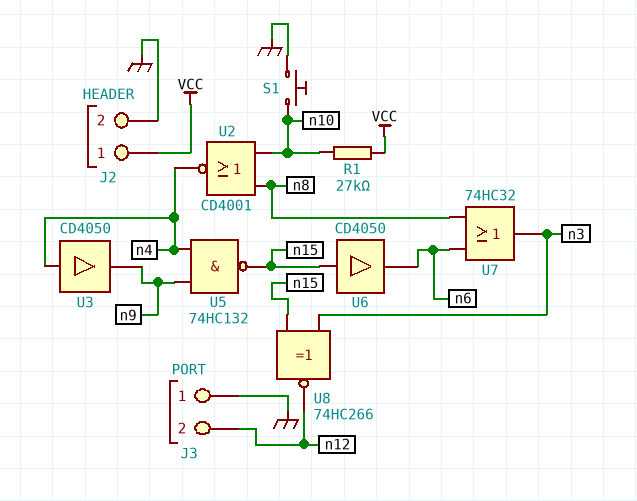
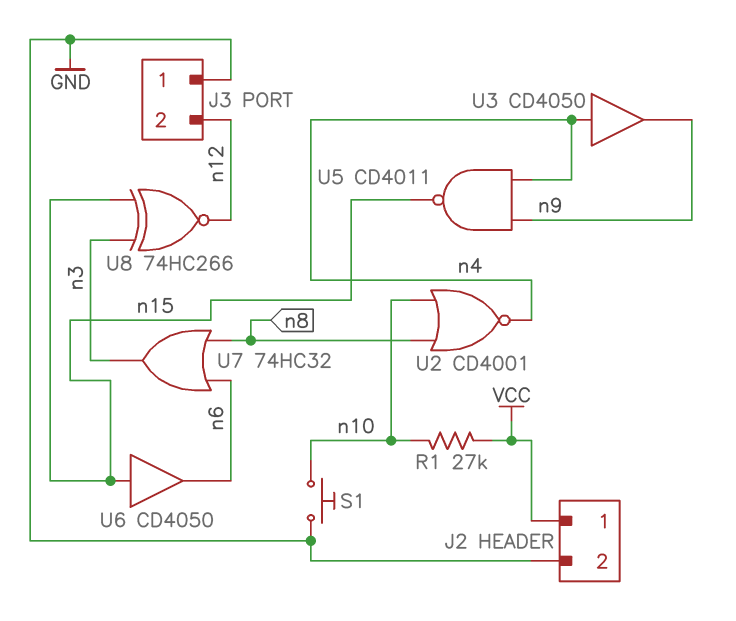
U5: NAND 74HC132 (in n4, in n9, out n15) -> NAND CD4011 (in n4, in n9, out n15)

